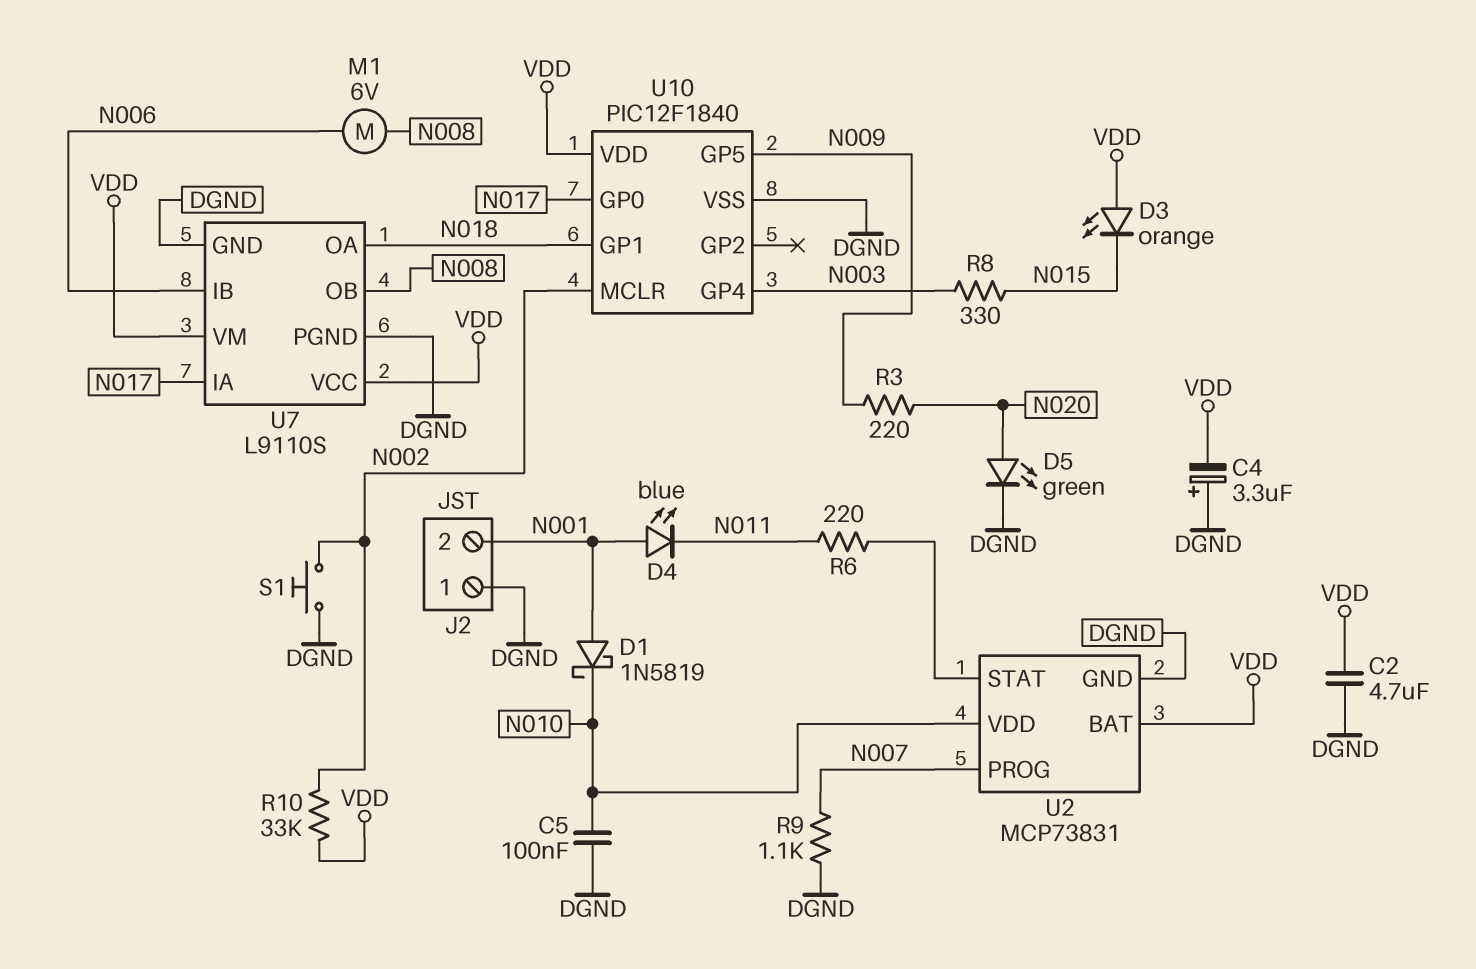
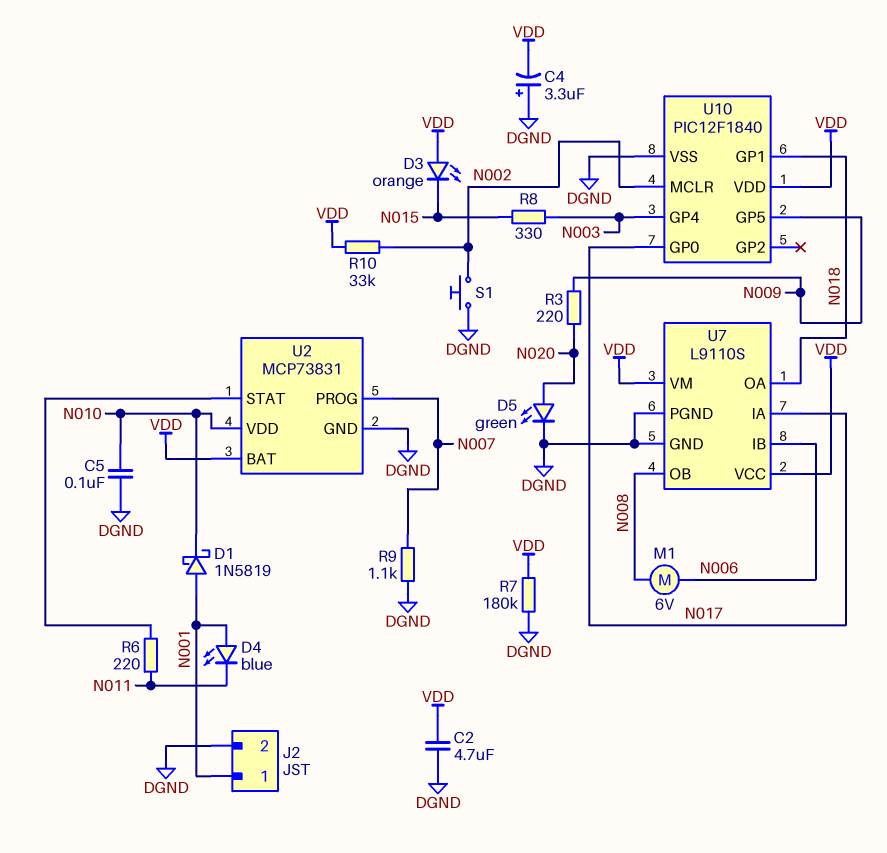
J2 pin 1: DGND -> N001
J2 pin 2: N001 -> DGND
R7: none -> 180k (DGND, VDD)

